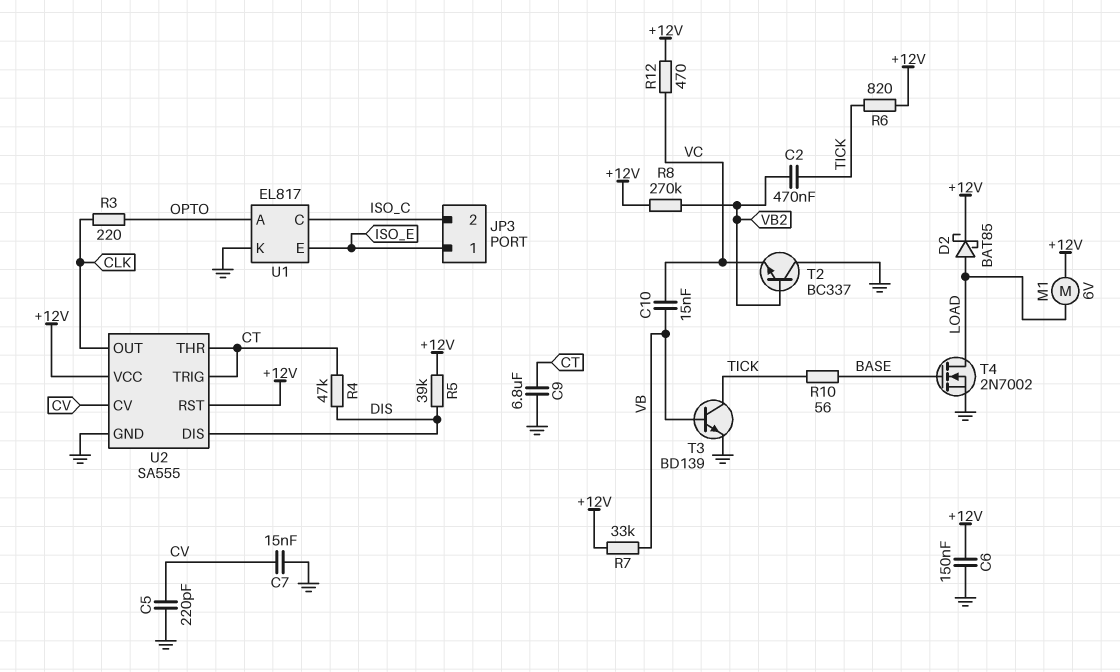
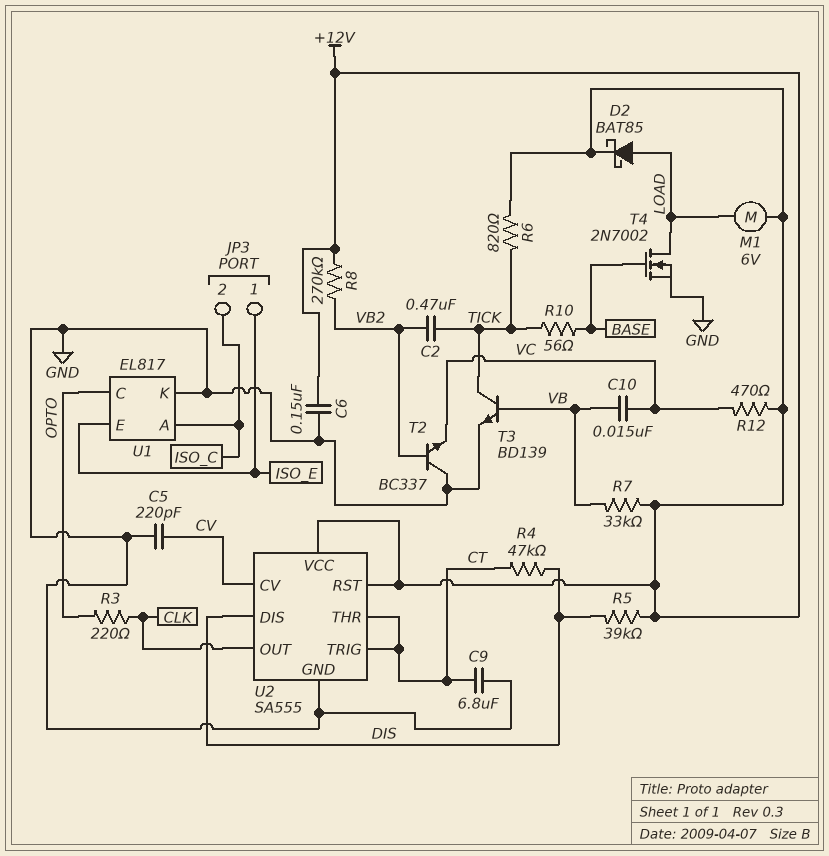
C7: 15nF (CV, GND) -> none
U1 pin A: OPTO -> ISO_C
U1 pin C: ISO_C -> OPTO

